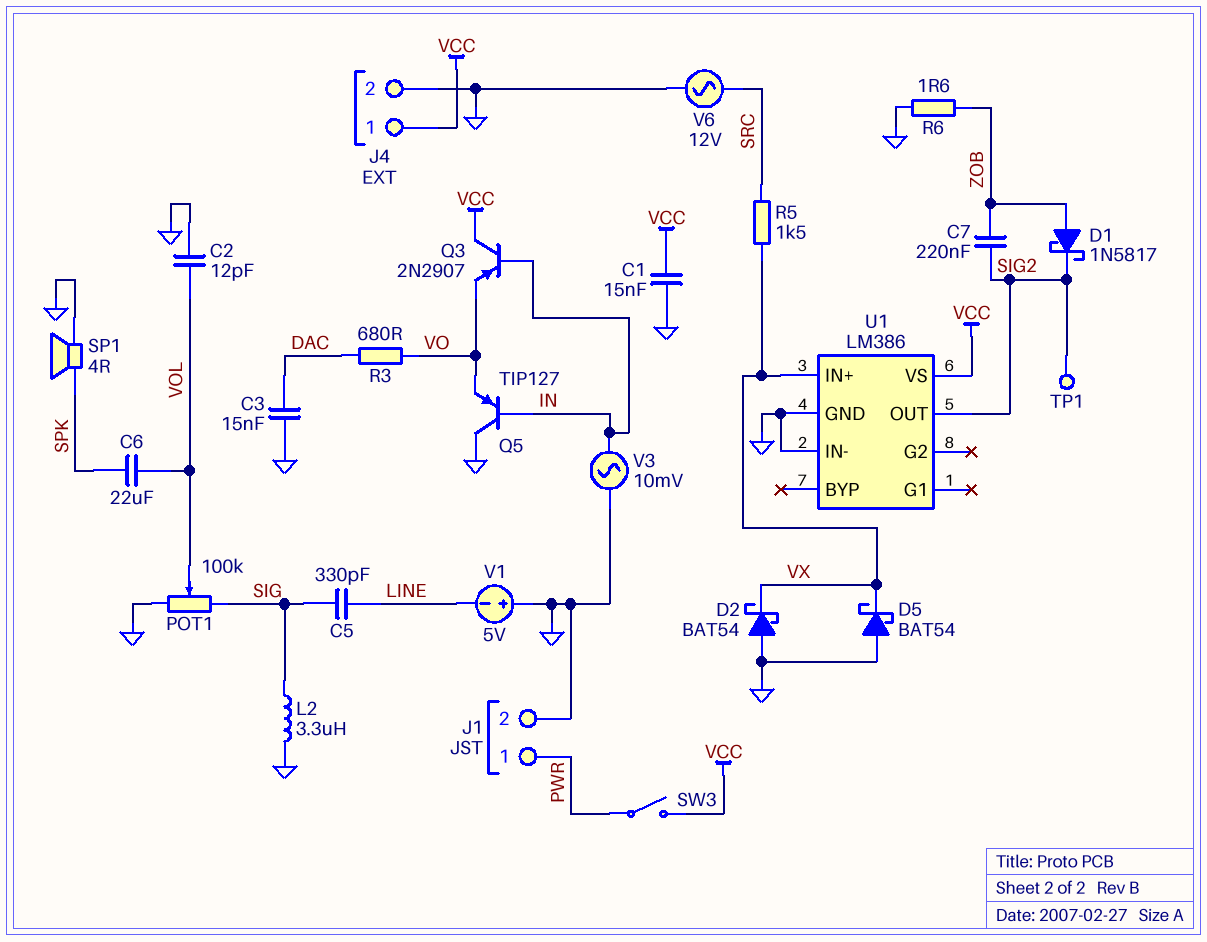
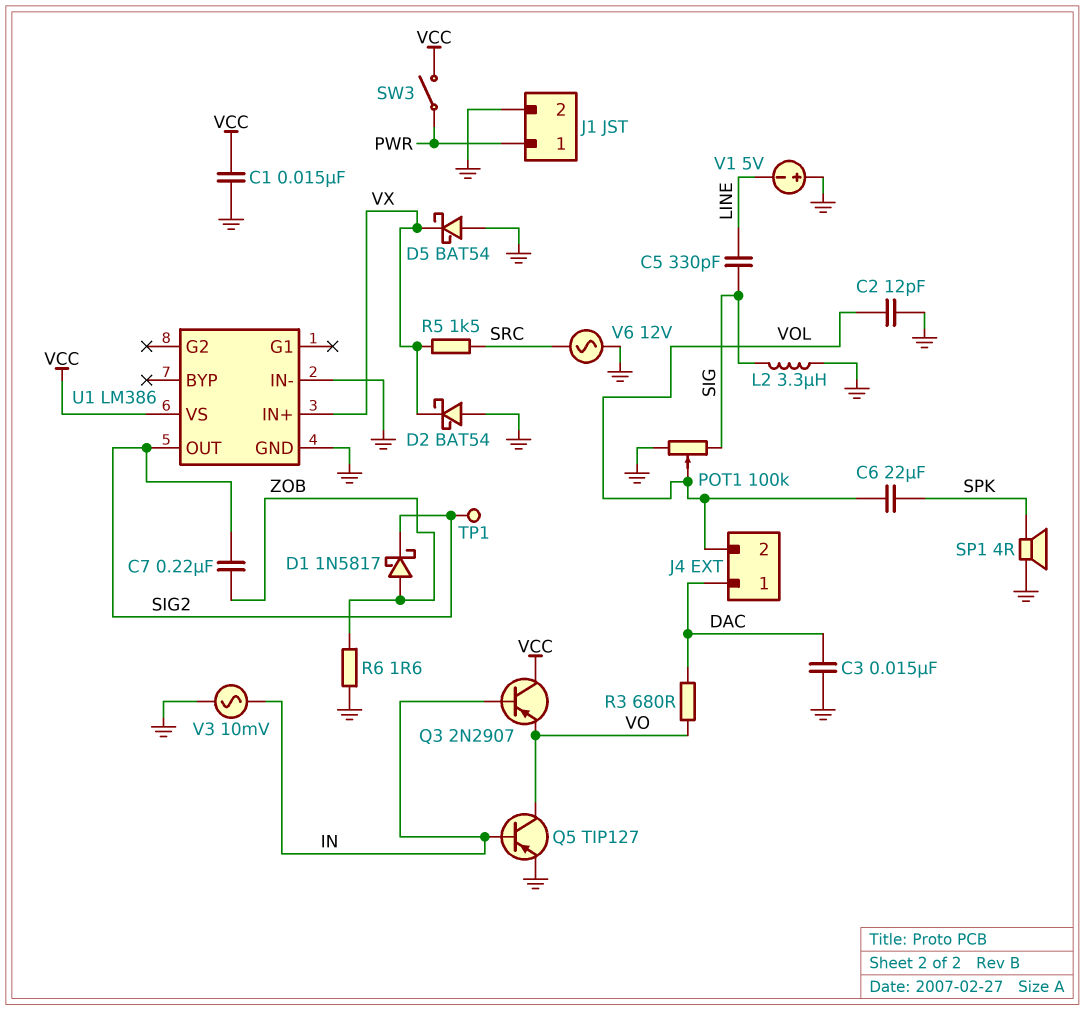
J4 pin 1: VCC -> DAC
J4 pin 2: GND -> VOL
Q5: PNP TIP127 (B IN, C GND, E VO) -> PNP TIP127 (B IN, C VO, E GND)

